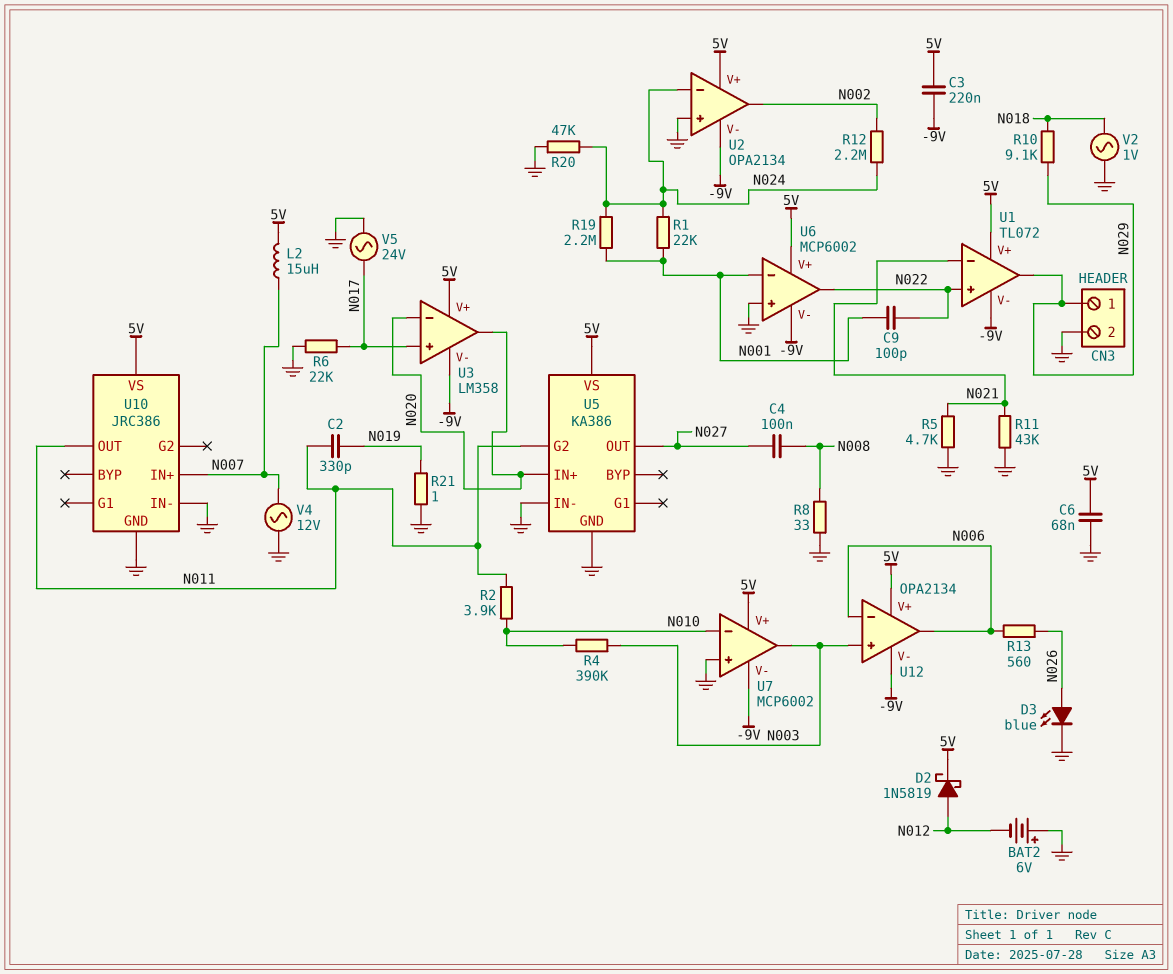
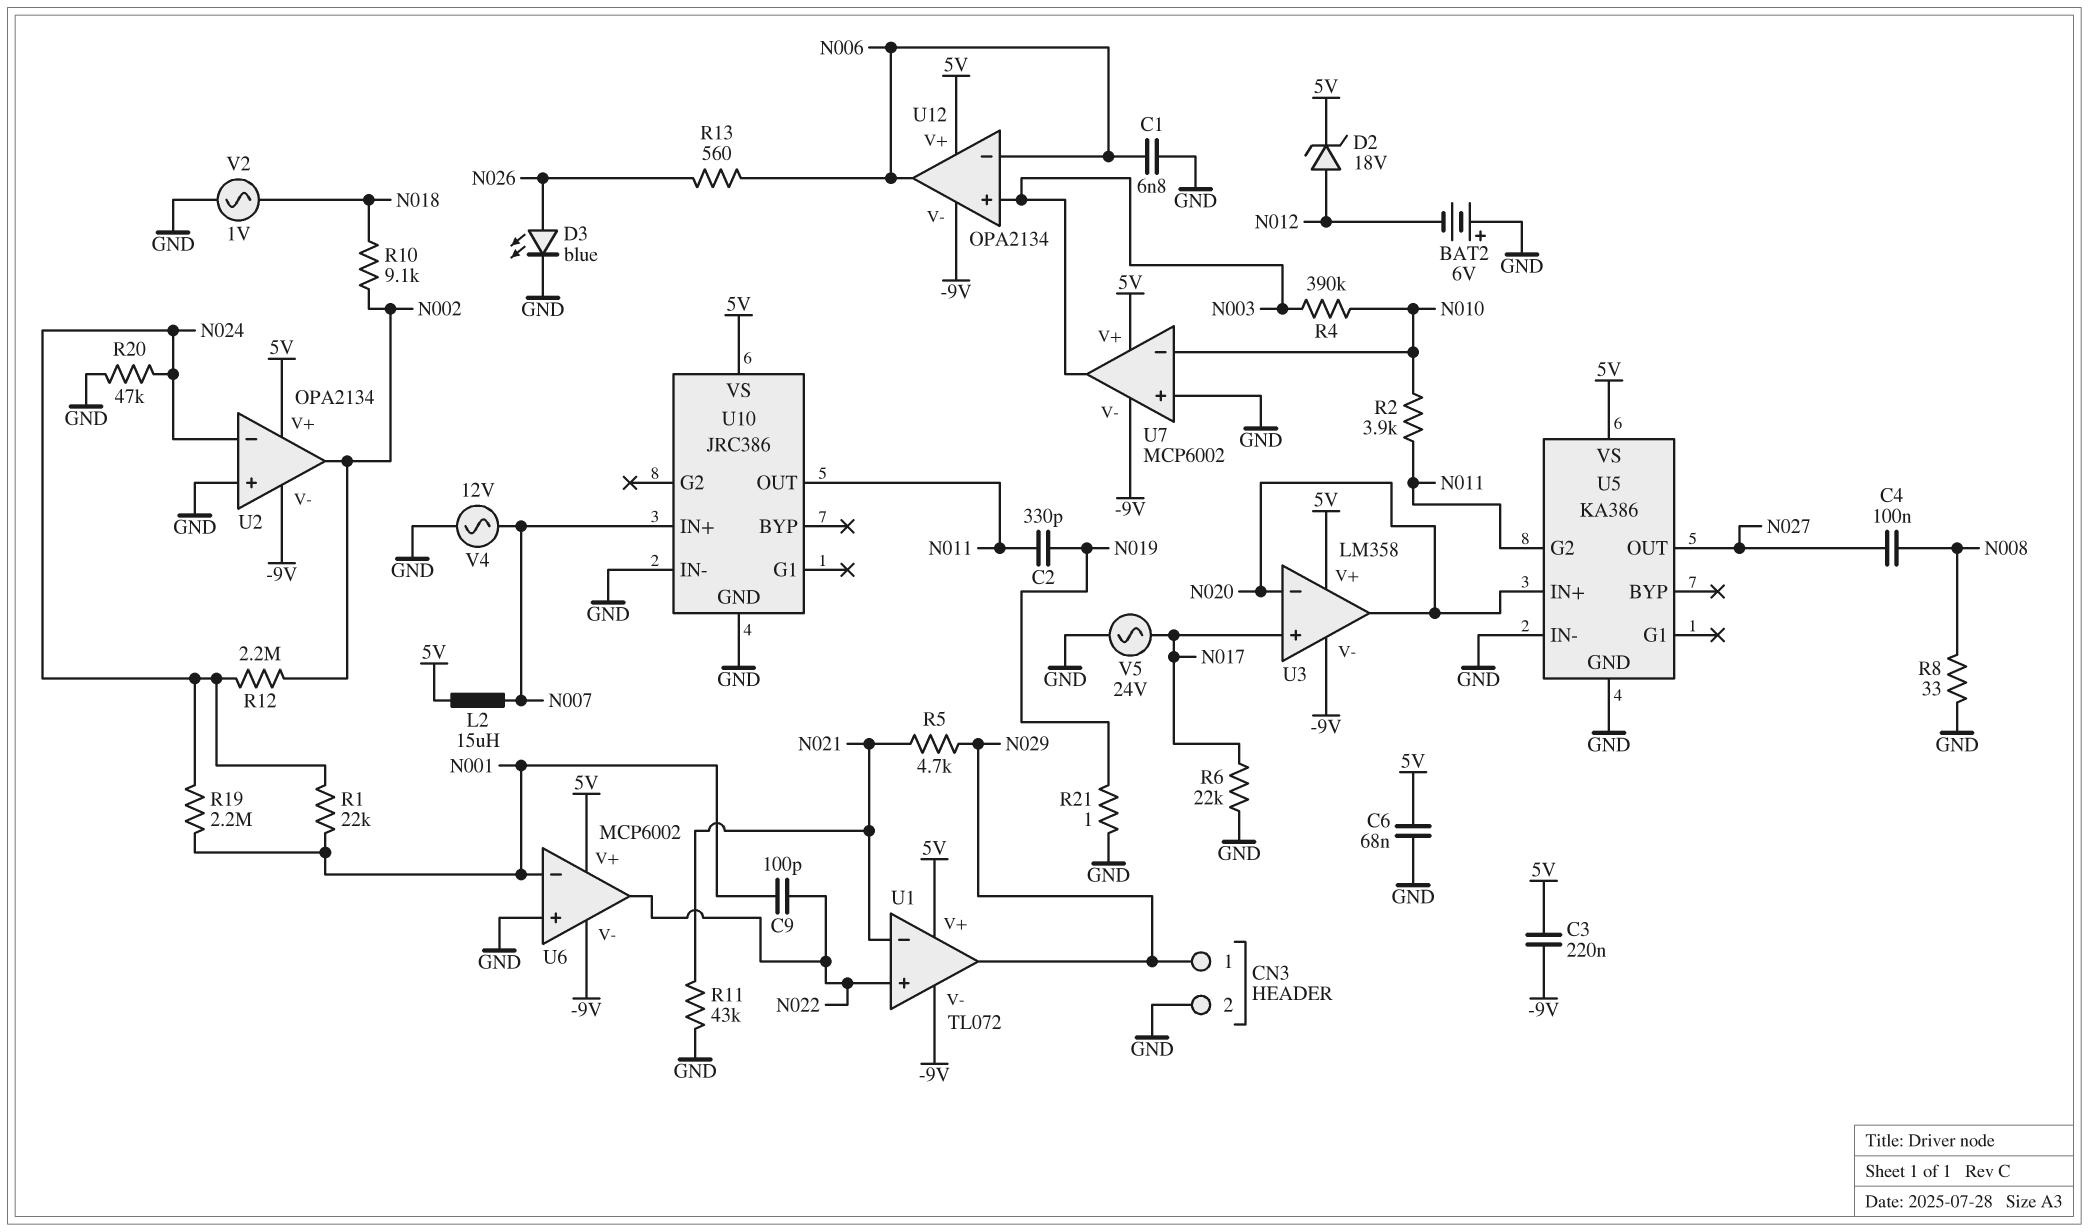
C1: none -> 6.8nF (GND, N006)
D2: schottky 1N5819 (A N012, K 5V) -> zener 18V (A N012, K 5V)
R5: 4.7k (GND, N021) -> 4.7k (N021, N029)
R10: 9.1k (N018, N029) -> 9.1k (N002, N018)

